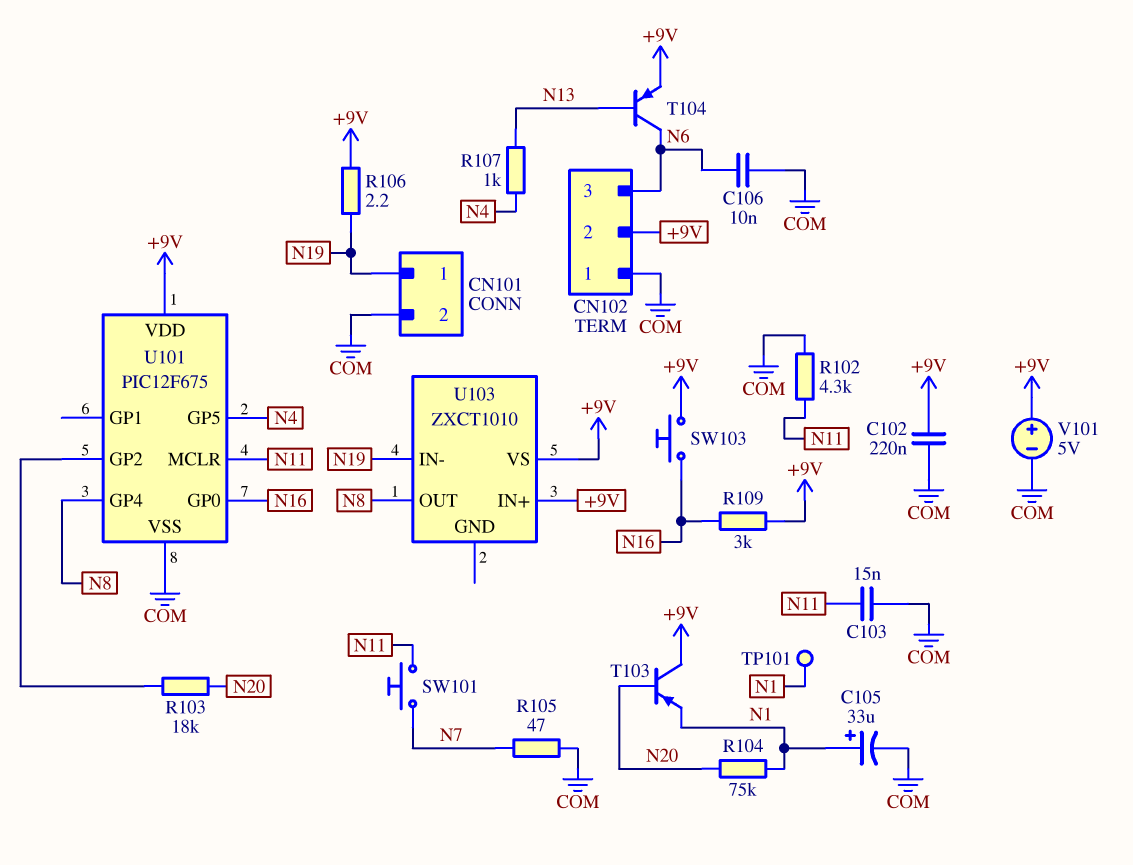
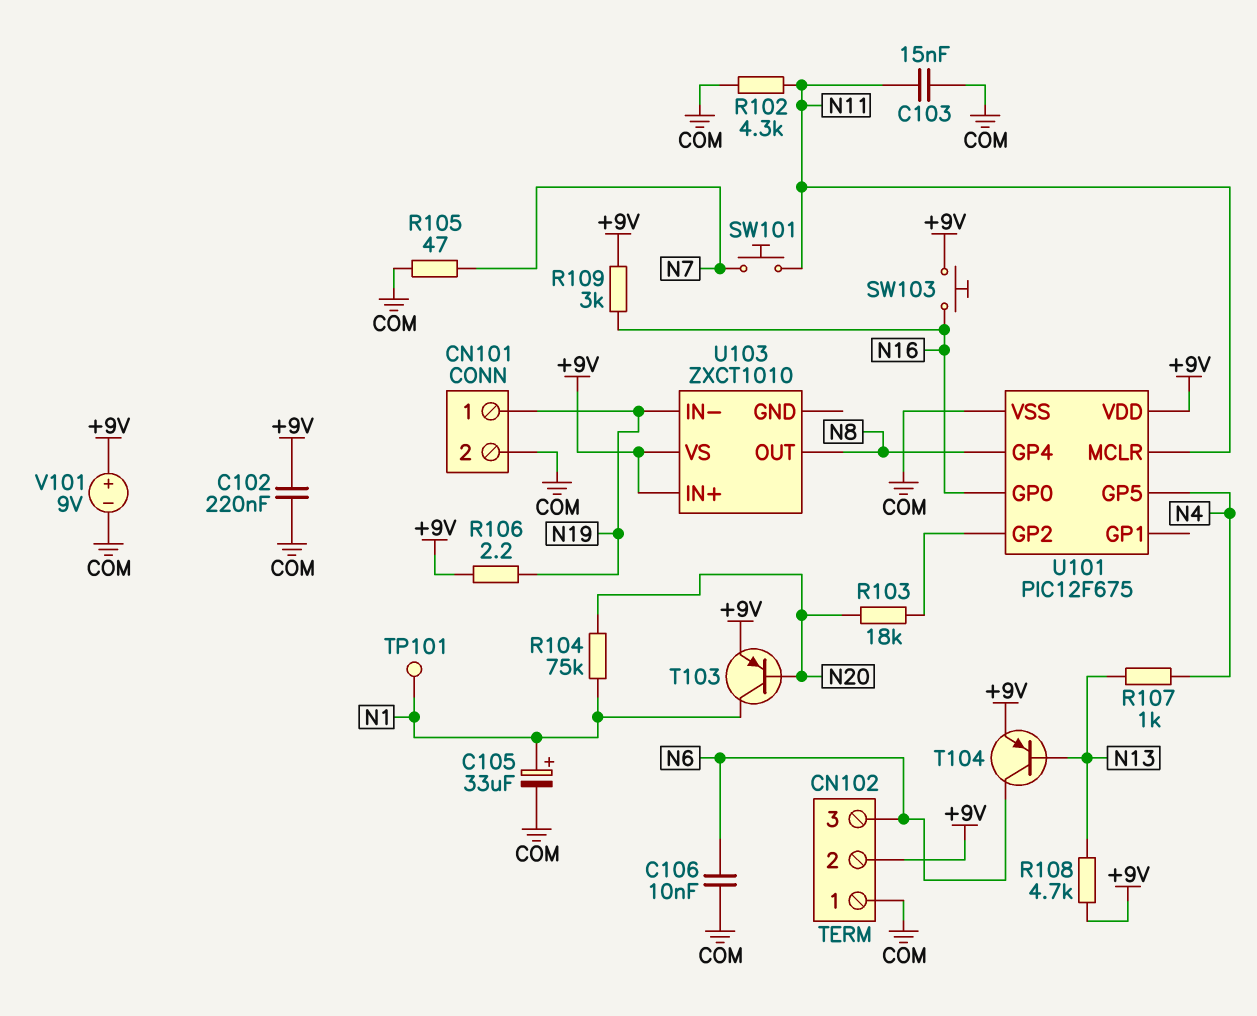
R108: none -> 4.7k (+9V, N13)
T103: PNP (B N20, C +9V, E N1) -> PNP (B N20, C N1, E +9V)
V101: 5V (plus +9V, minus COM) -> 9V (plus +9V, minus COM)

